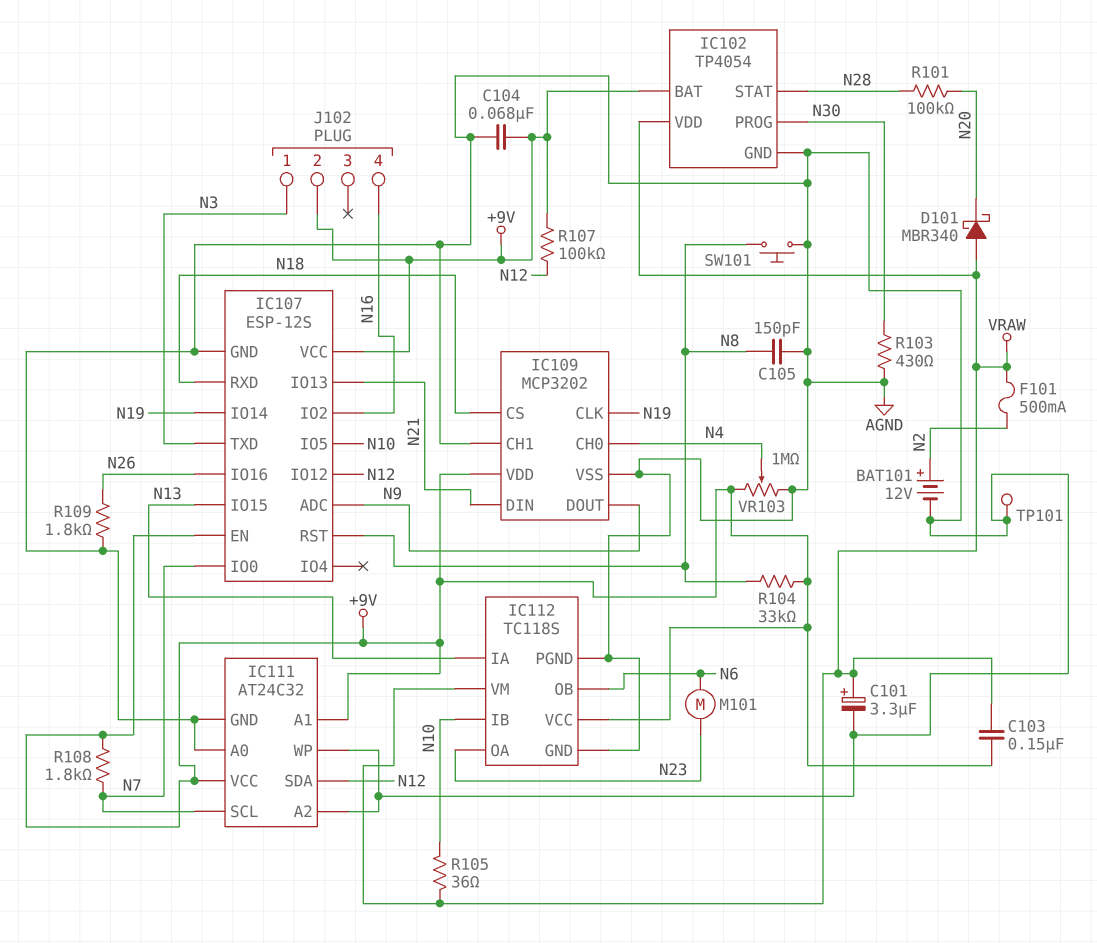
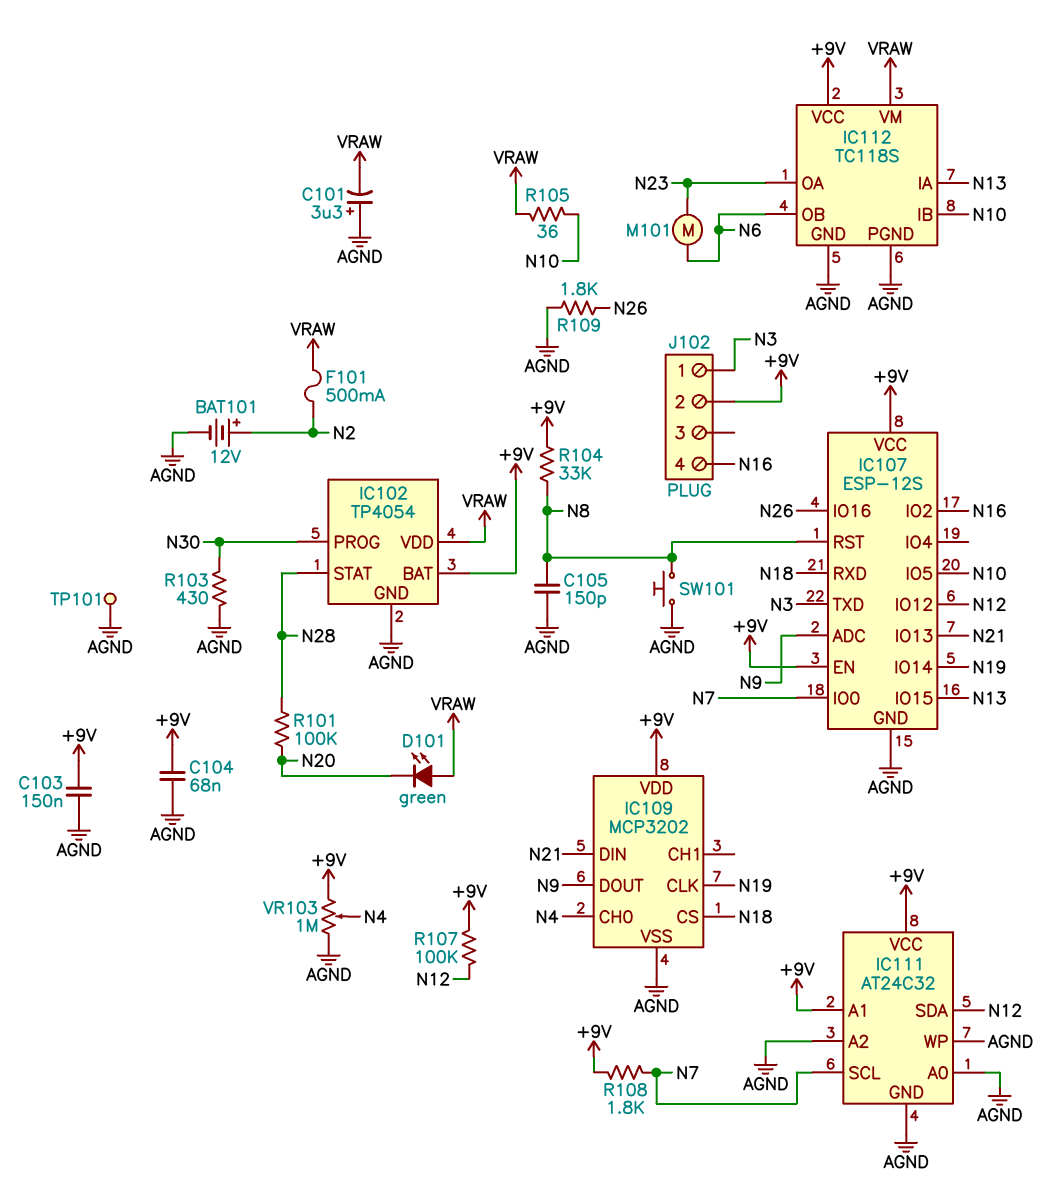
C101: 3.3uF (plus VRAW, minus AGND) -> 3.3uF (plus AGND, minus VRAW)
C103: 150nF (+9V, VRAW) -> 150nF (+9V, AGND)
D101: schottky MBR340 (A VRAW, K N20) -> LED green (A VRAW, K N20)
IC109 pin CH1: AGND -> none

